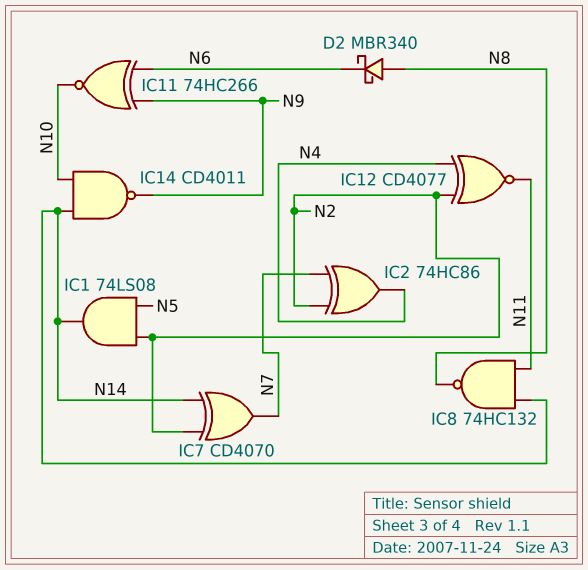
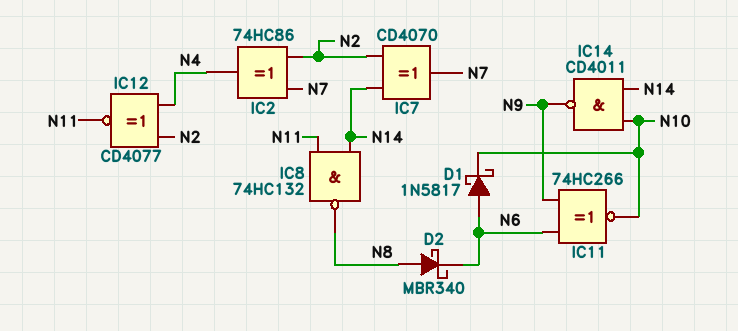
D1: none -> schottky 1N5817 (A N6, K N10)
IC1: AND 74LS08 (in N2, in N5, out N14) -> none

